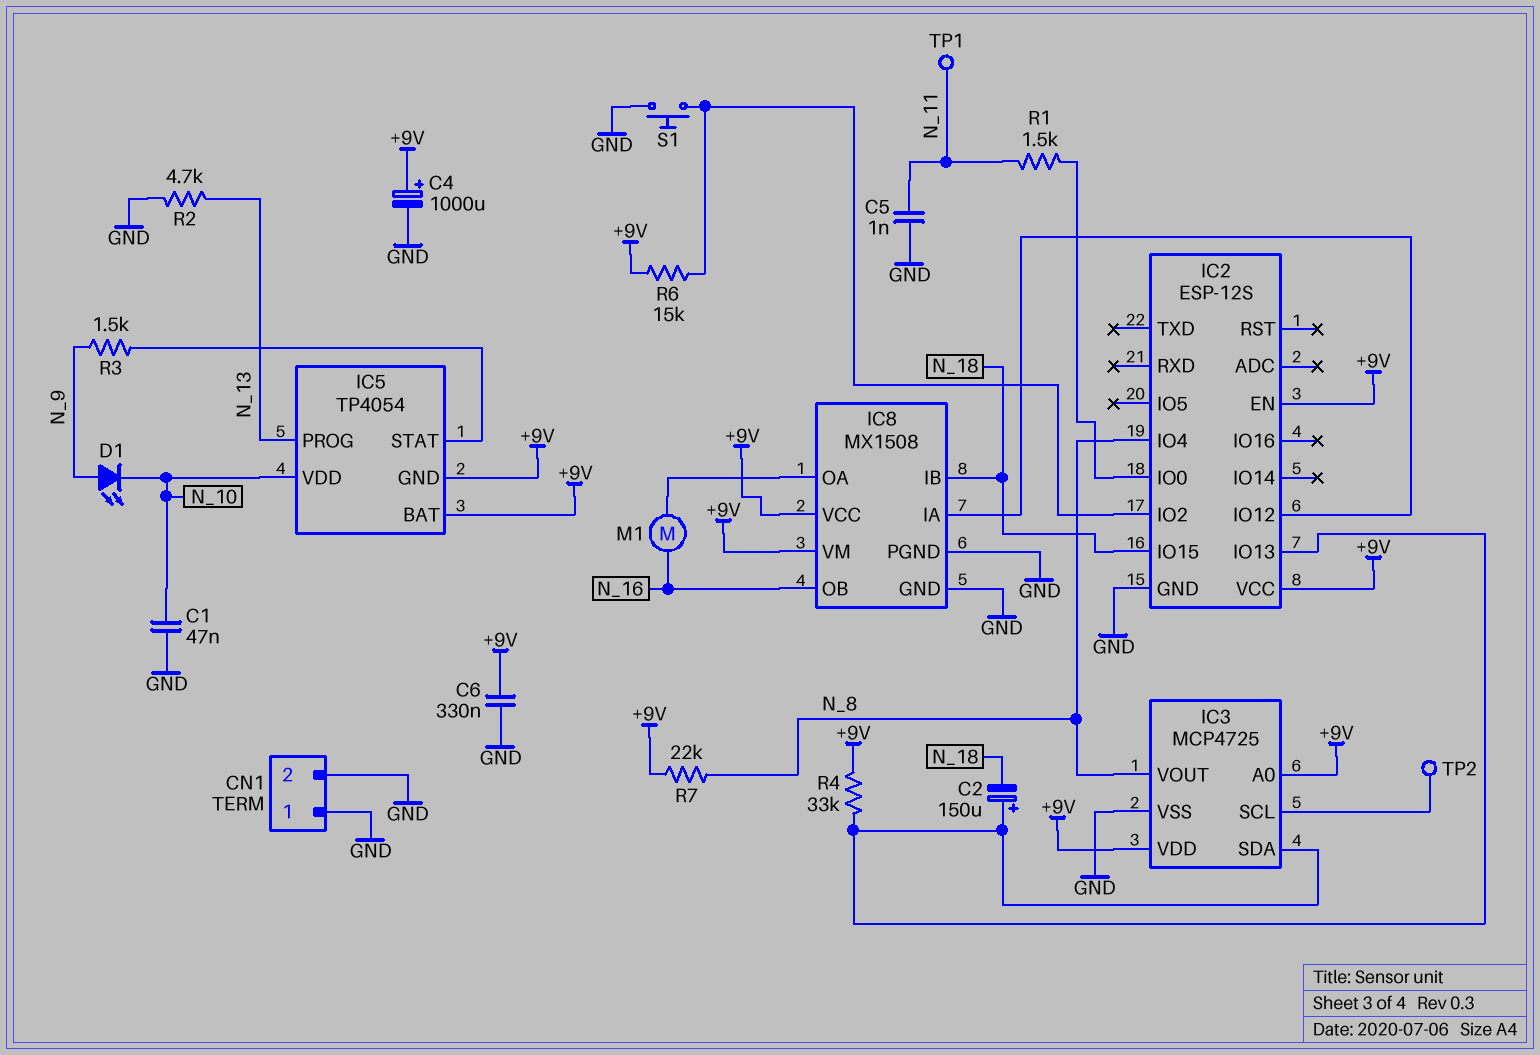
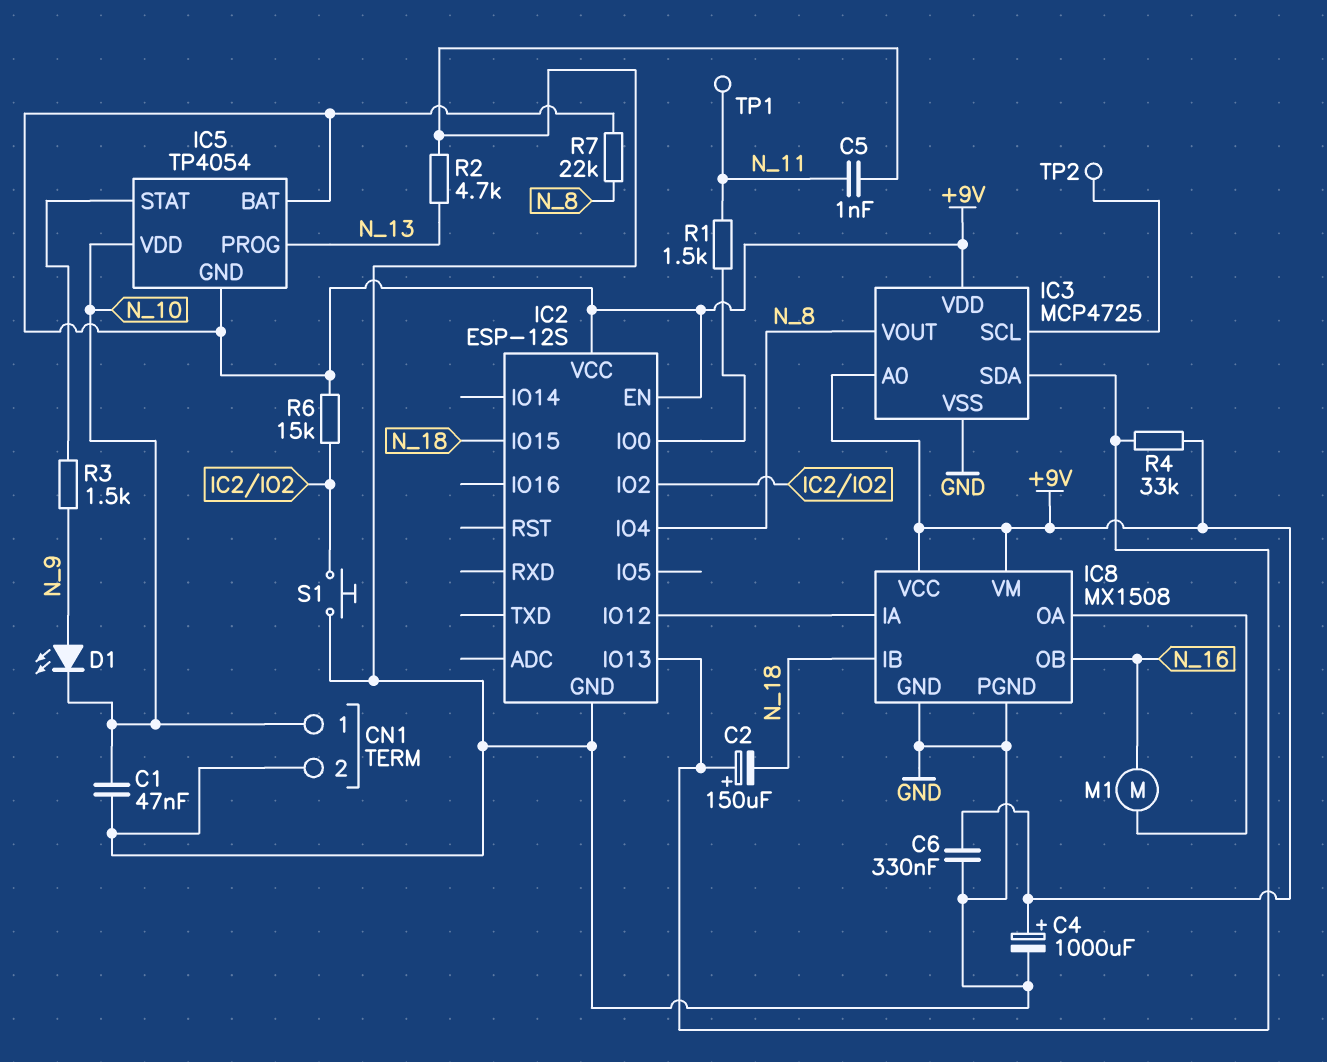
CN1 pin 1: GND -> N_10

